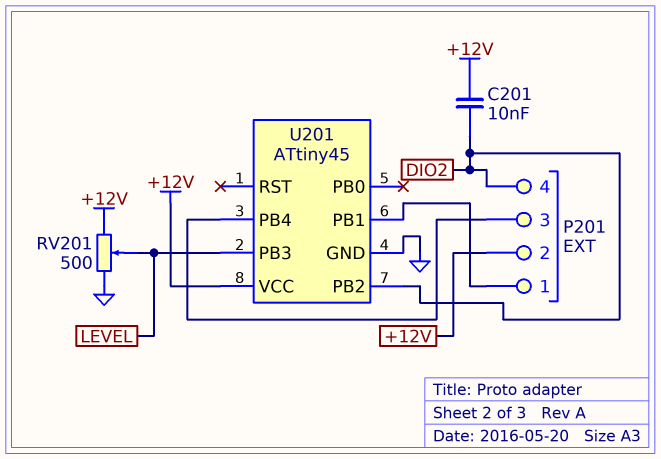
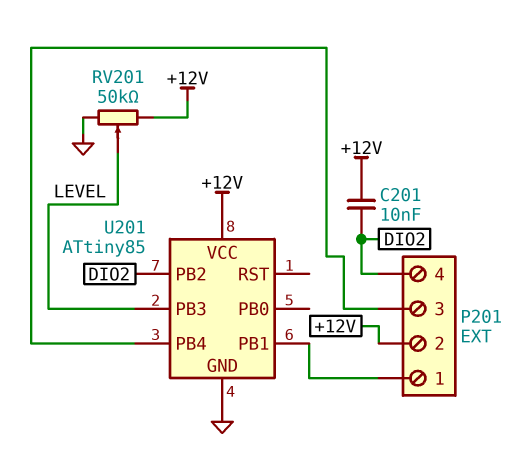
RV201: 500 (+12V, GND, wiper LEVEL) -> 50k (+12V, GND, wiper LEVEL)
U201: ATtiny45 -> ATtiny85

